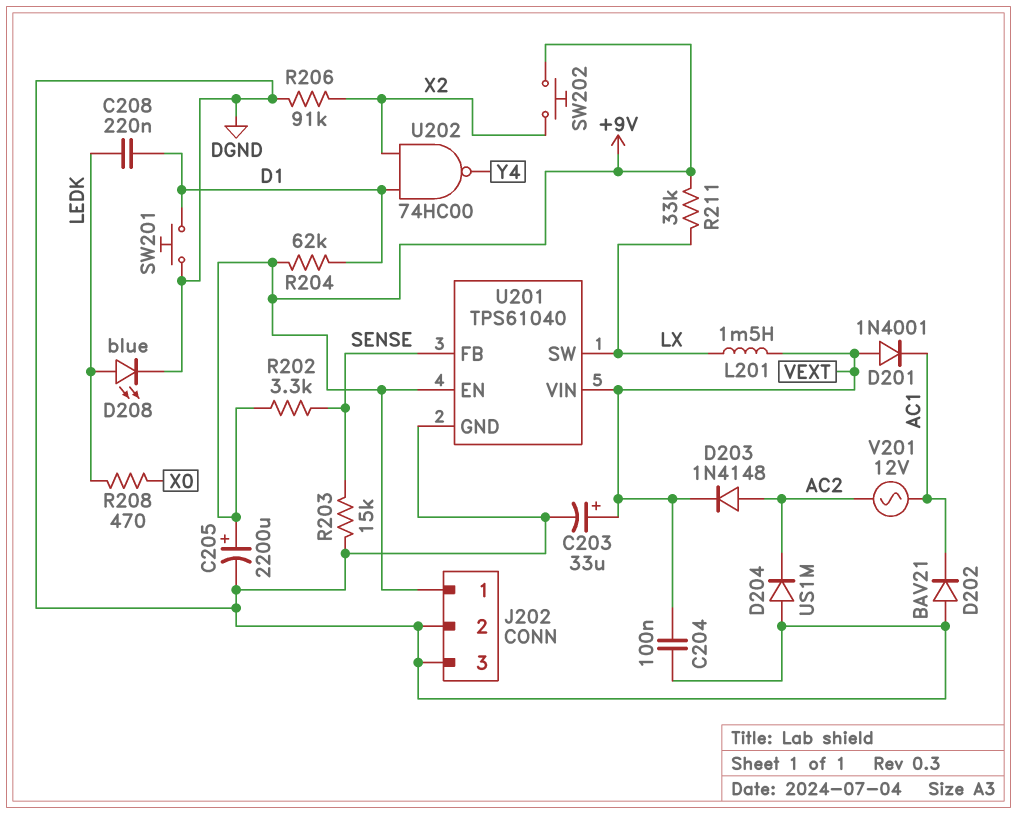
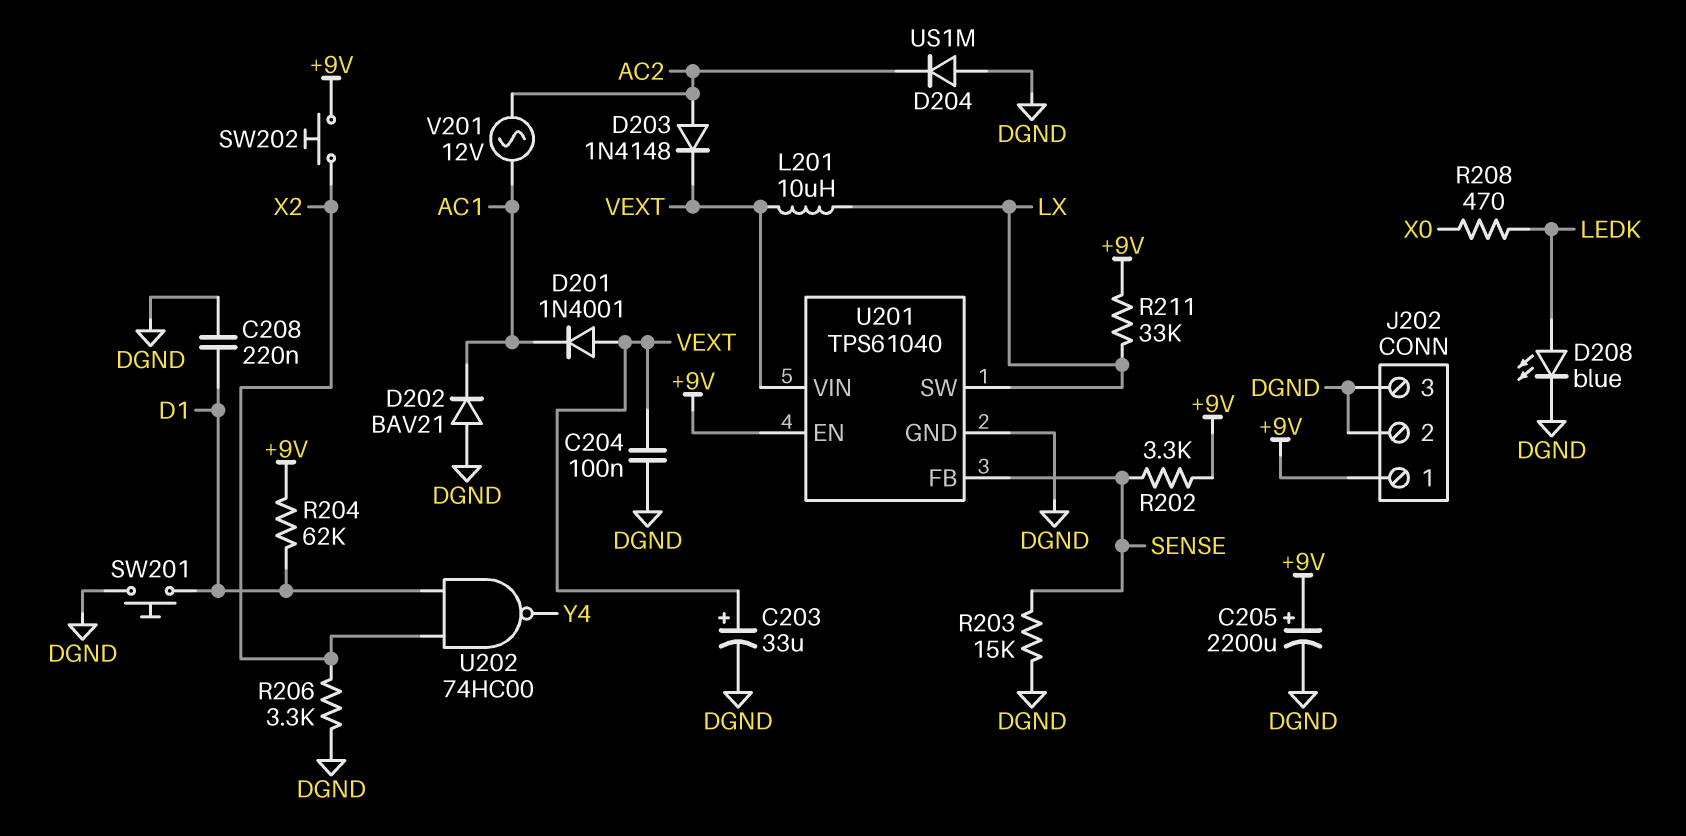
C208: 220nF (D1, LEDK) -> 220nF (D1, DGND)
L201: 1.5mH (LX, VEXT) -> 10uH (LX, VEXT)
R206: 91k (DGND, X2) -> 3.3k (DGND, X2)

